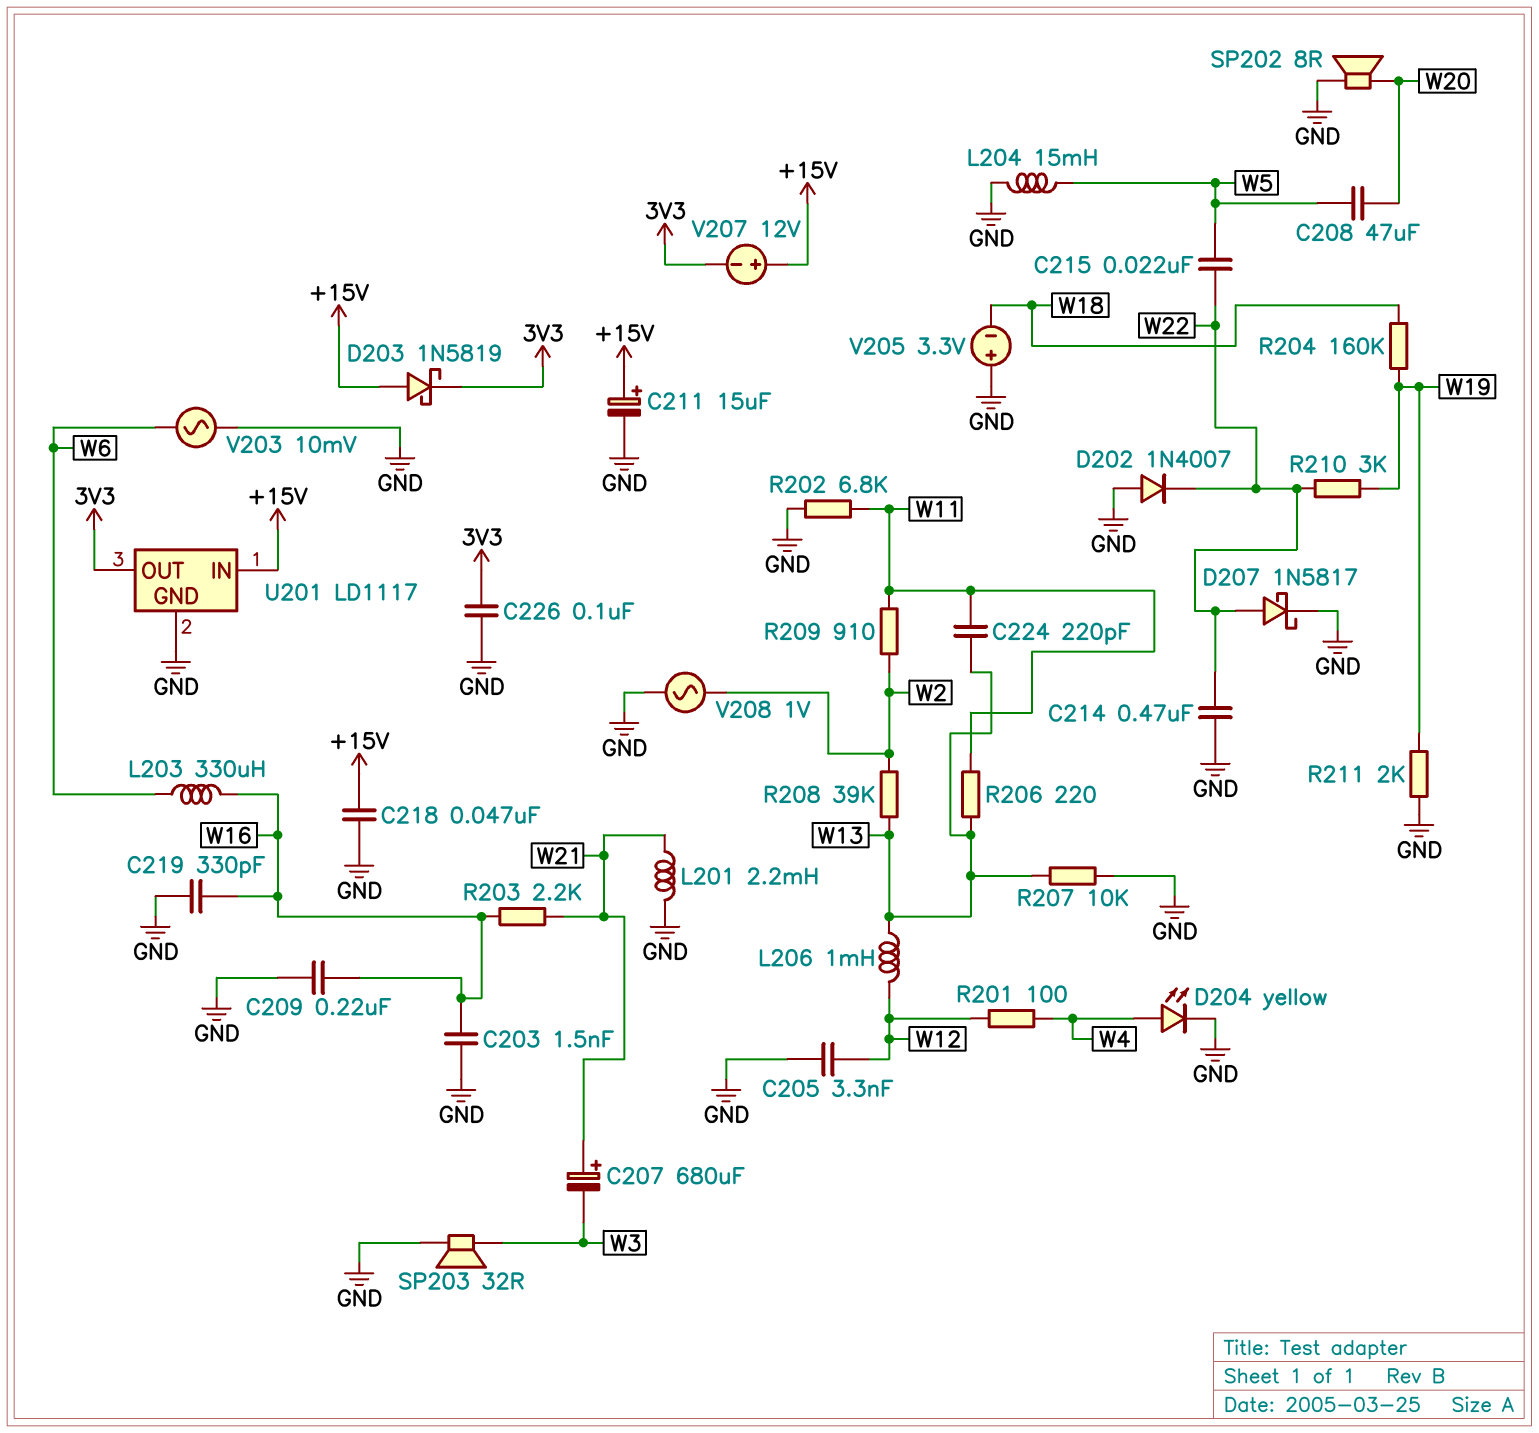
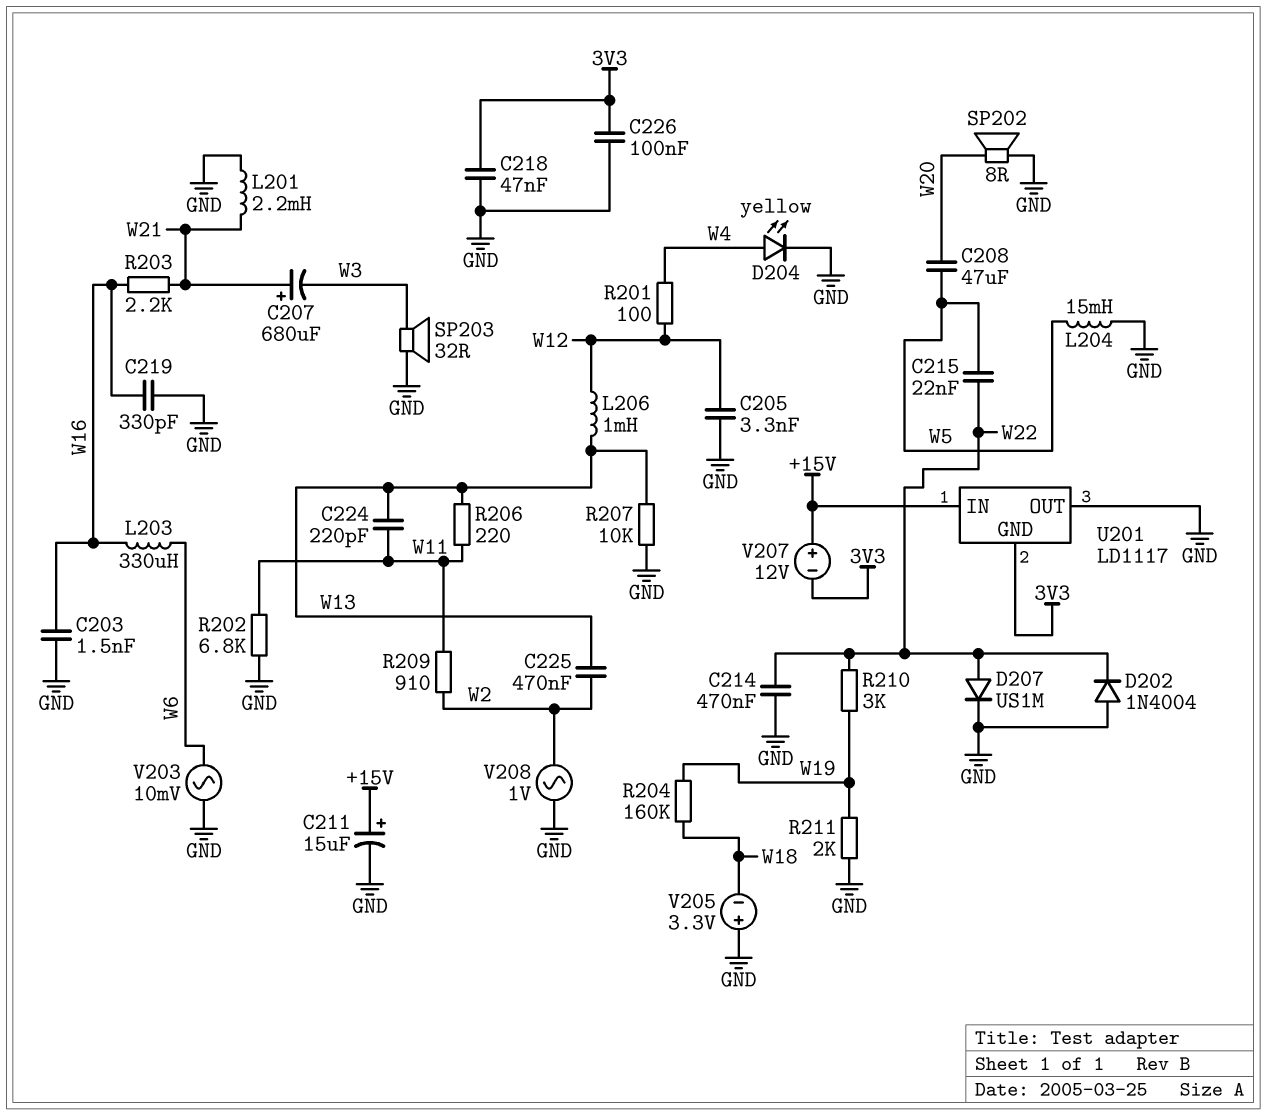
C209: 220nF (GND, W16) -> none
C218: 47nF (+15V, GND) -> 47nF (3V3, GND)
C225: none -> 470nF (W2, W13)
D202: diode 1N4007 (A GND, K W22) -> diode 1N4004 (A GND, K W22)
D203: schottky 1N5819 (A +15V, K 3V3) -> none
D207: schottky 1N5817 (A W22, K GND) -> diode US1M (A W22, K GND)
R208: 39k (W2, W13) -> none
U201 pin GND: GND -> 3V3
U201 pin OUT: 3V3 -> GND

